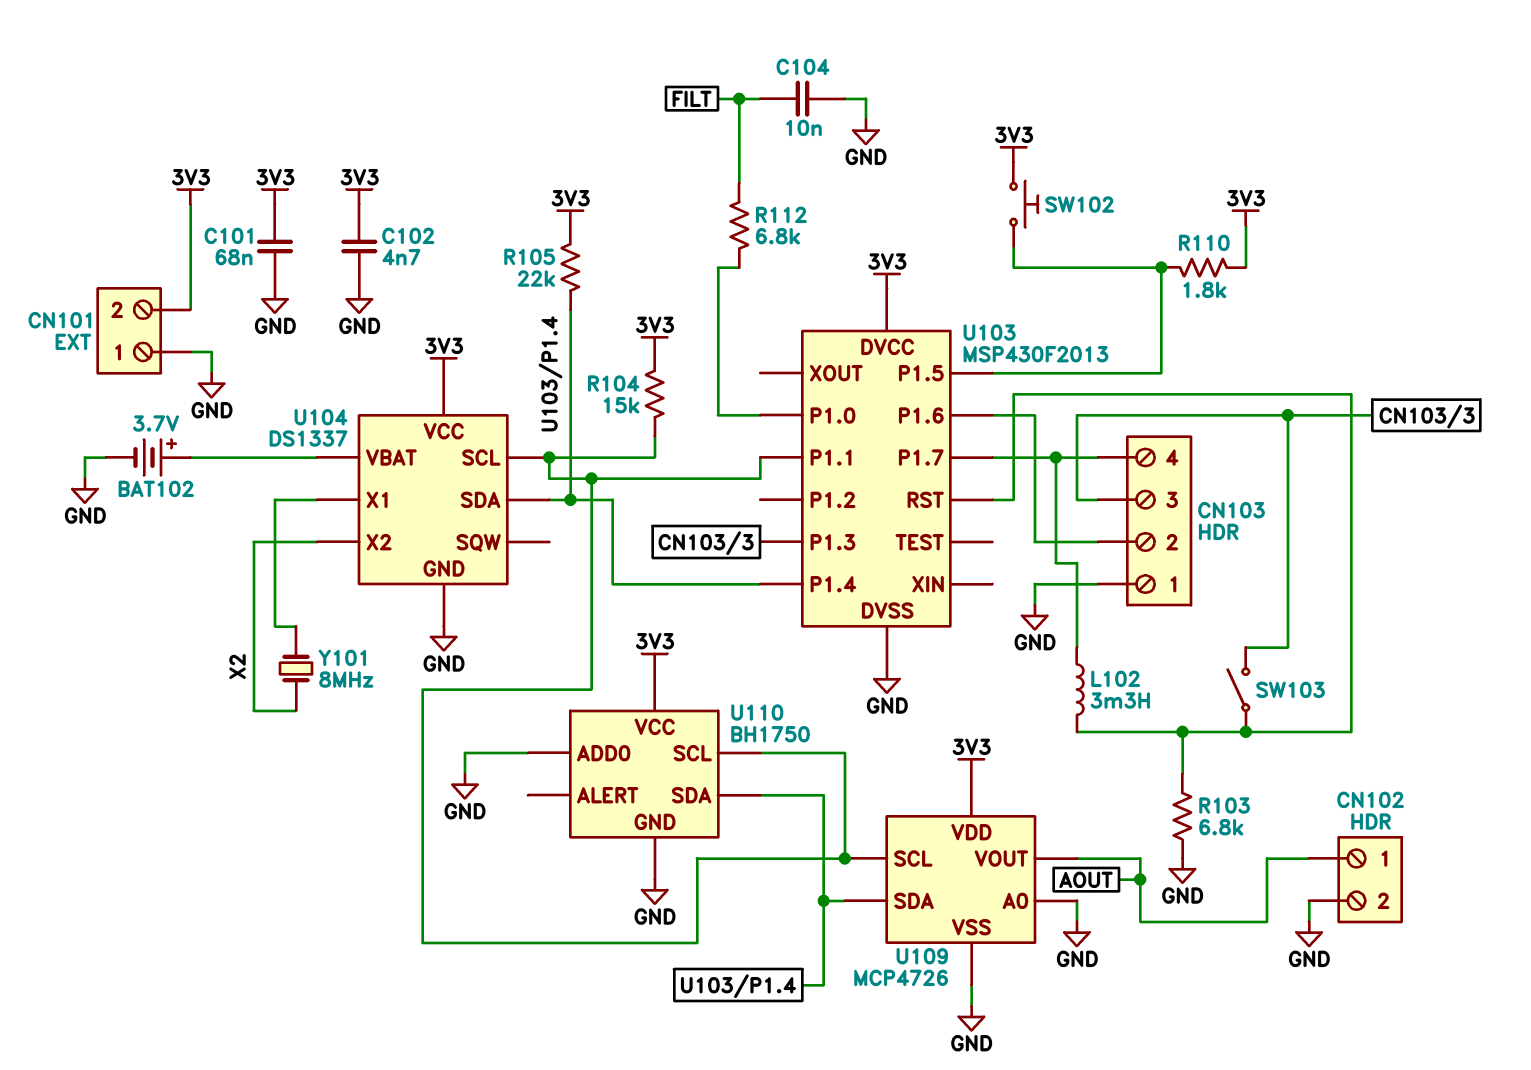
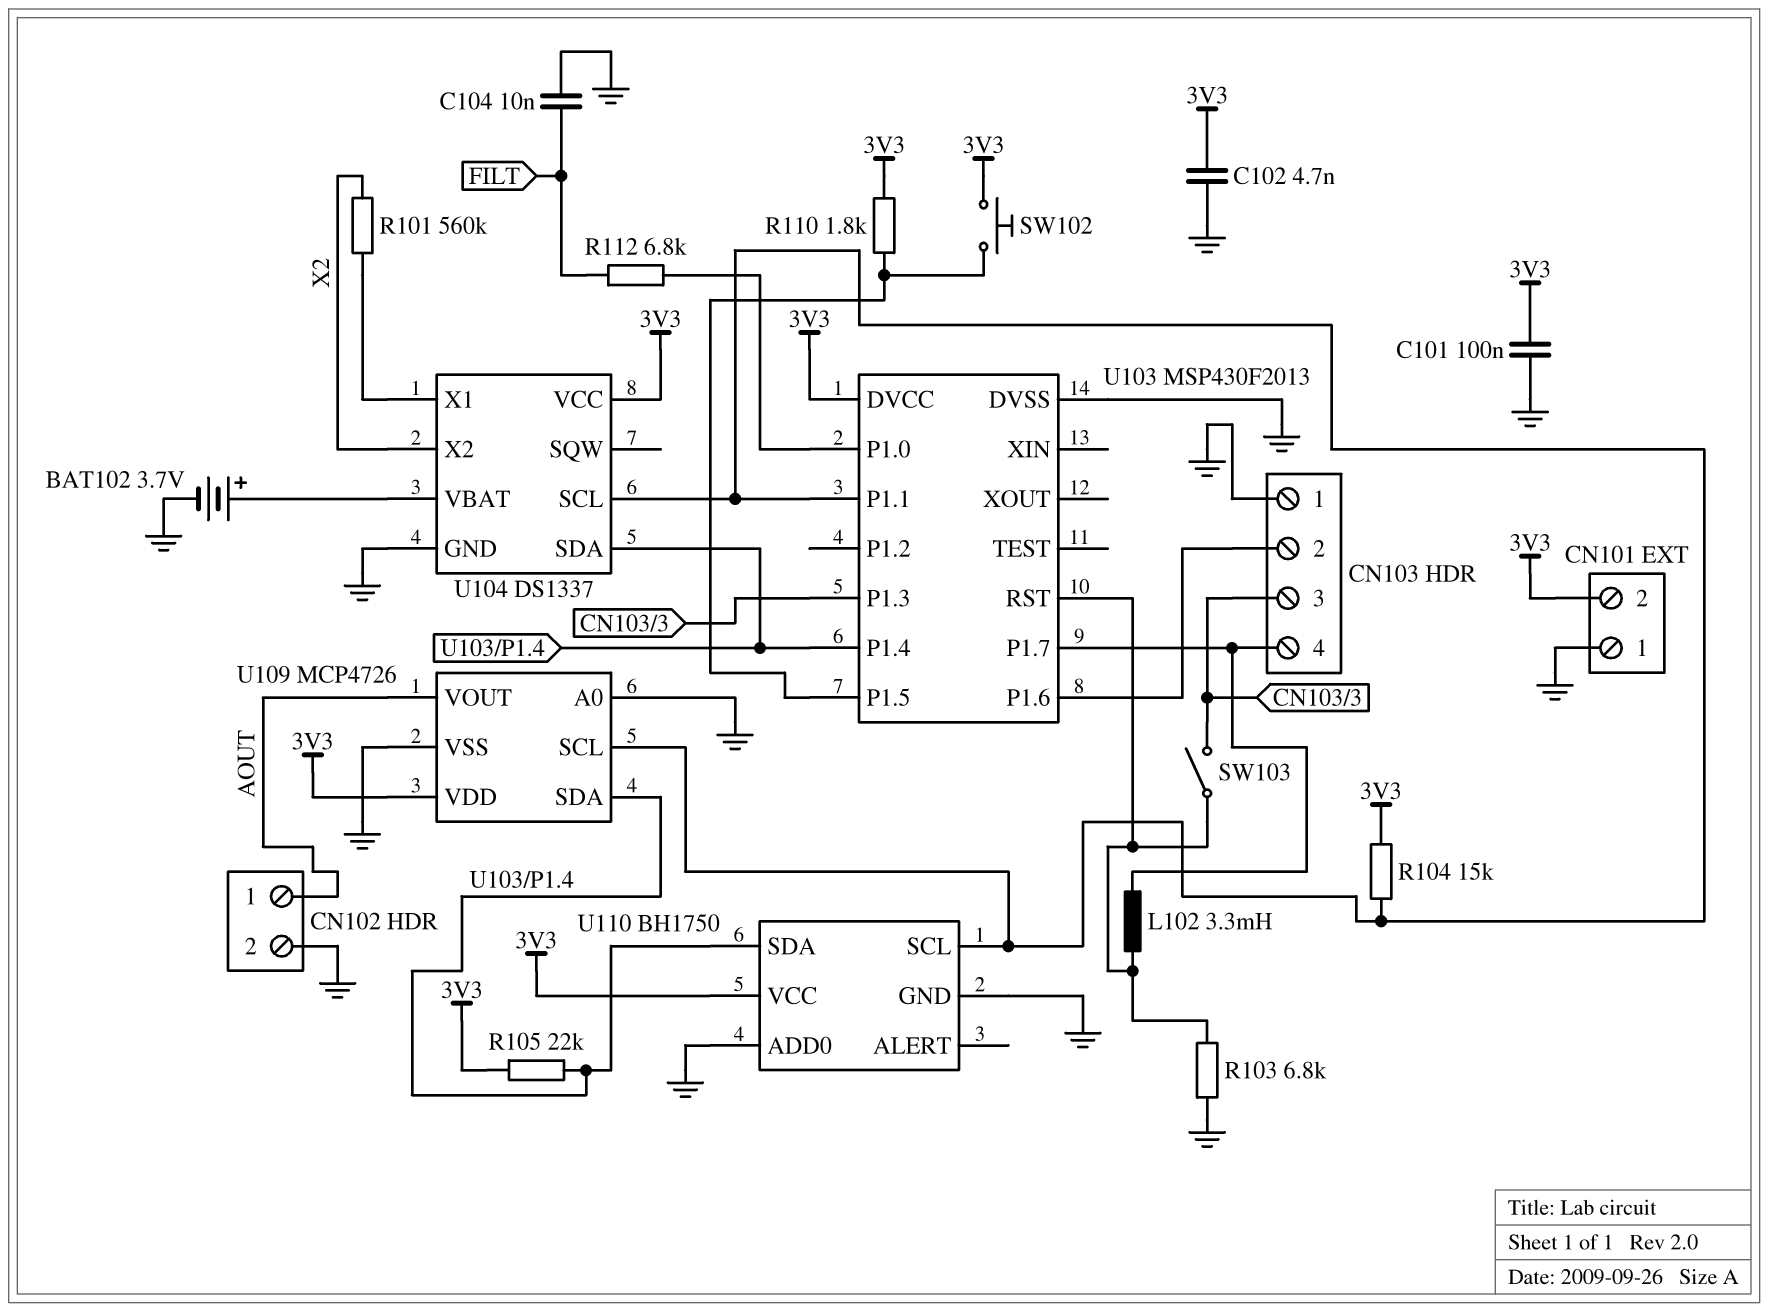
C101: 68nF (3V3, GND) -> 100nF (3V3, GND)
R101: none -> 560k (U104/X1, X2)
Y101: 8MHz (U104/X1, X2) -> none

